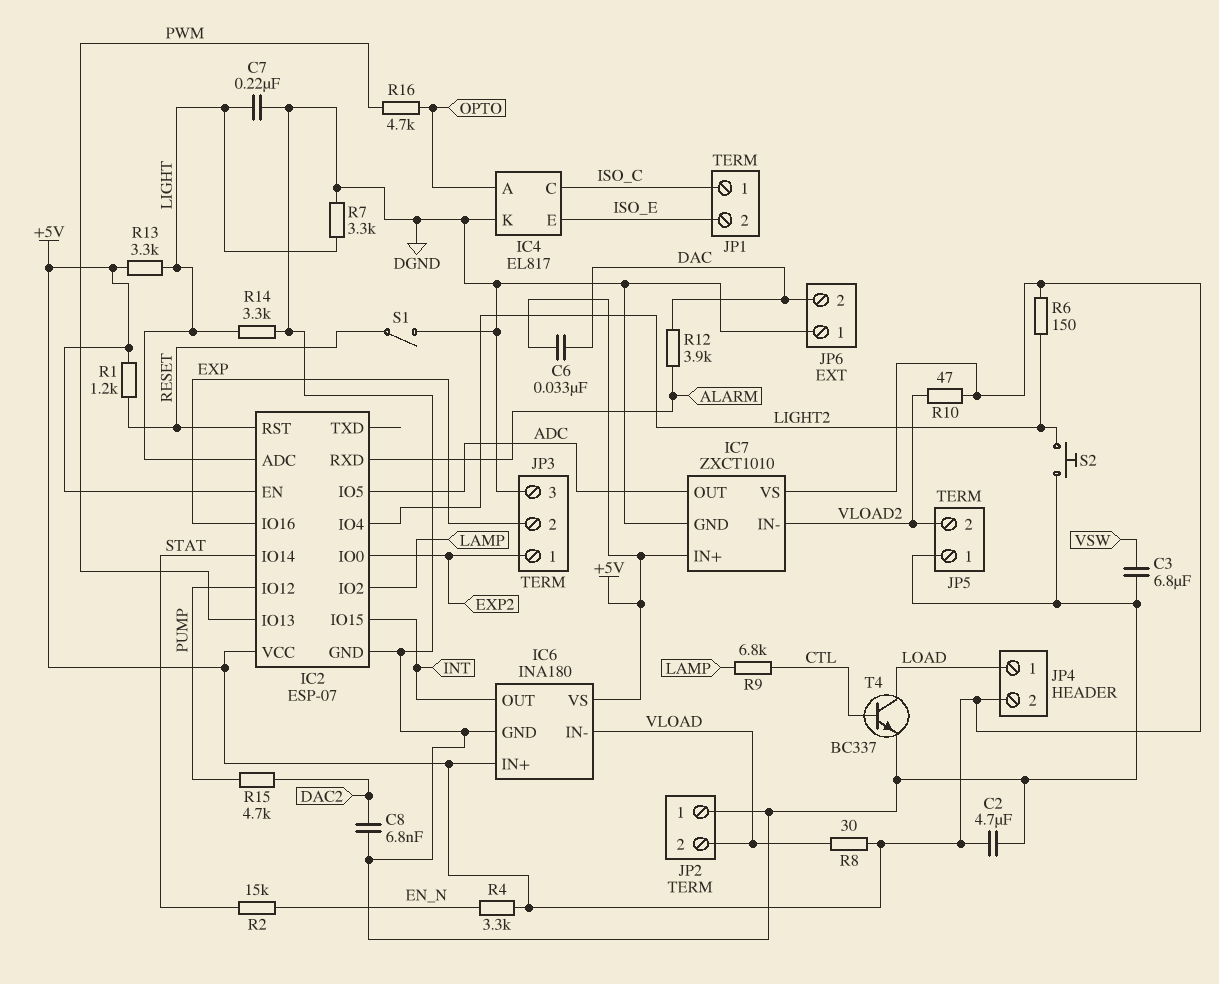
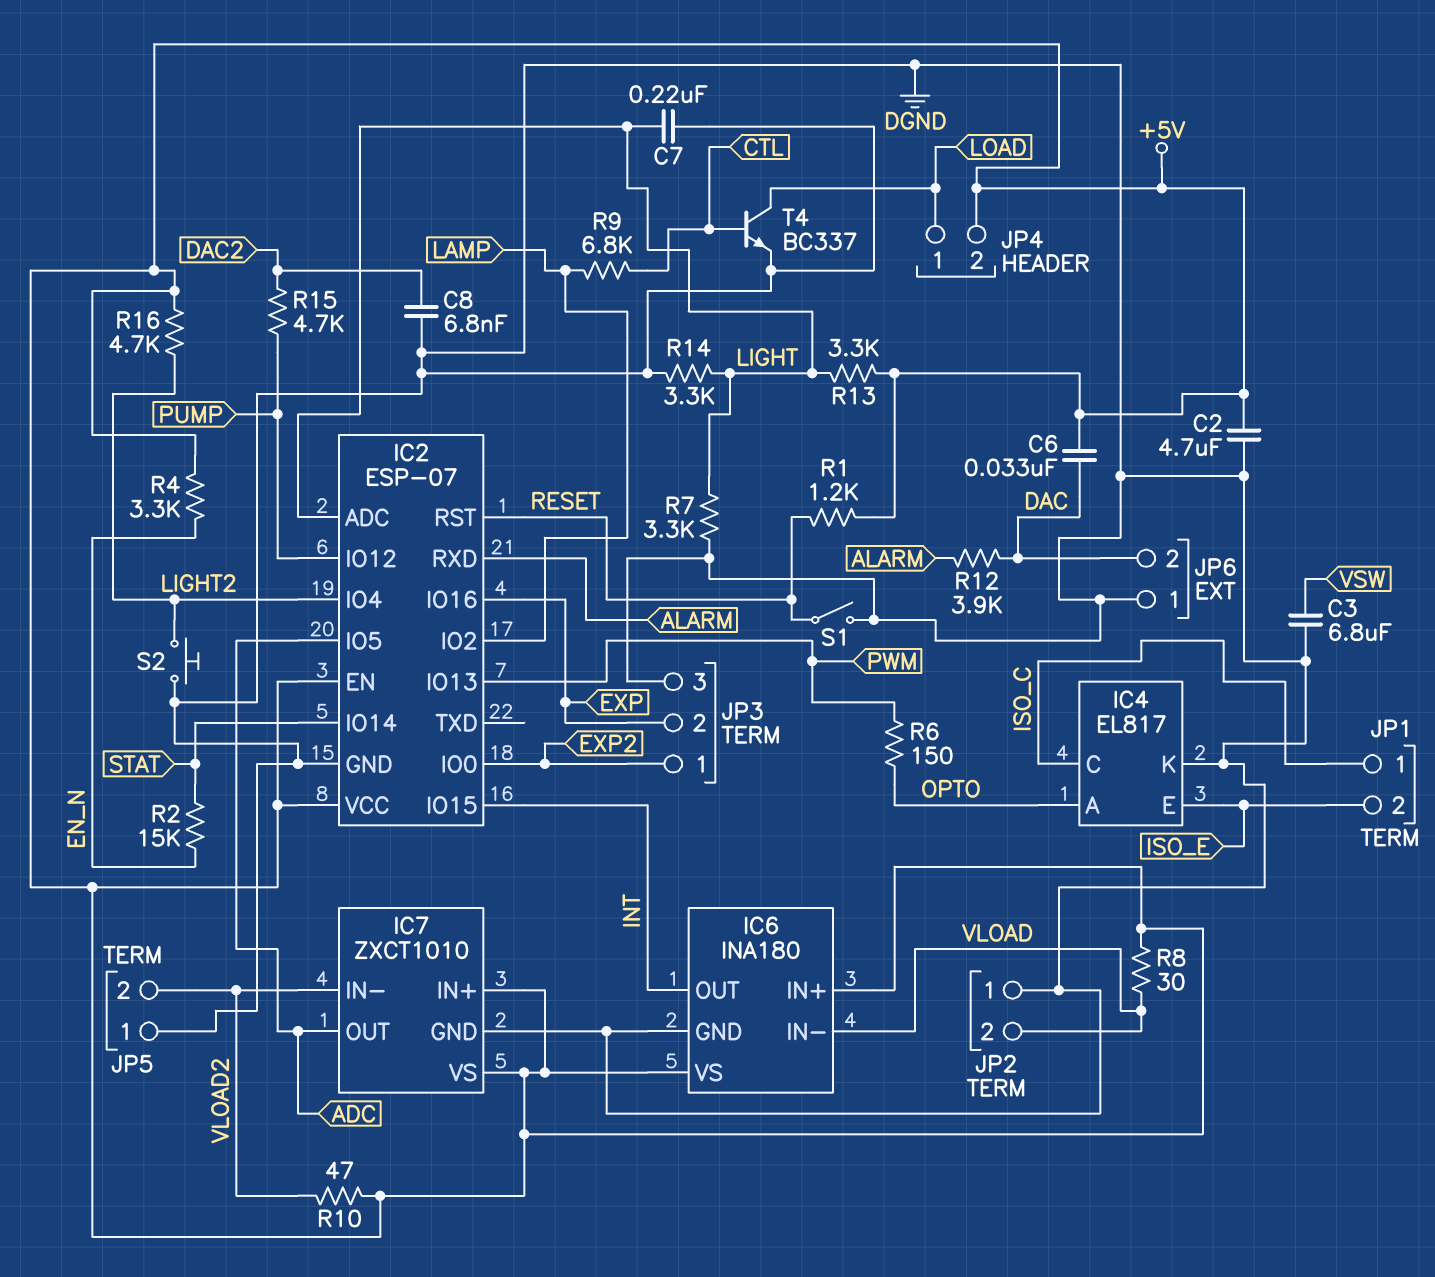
R6: 150 (+5V, LIGHT2) -> 150 (OPTO, PWM)
R16: 4.7k (OPTO, PWM) -> 4.7k (+5V, LIGHT2)

